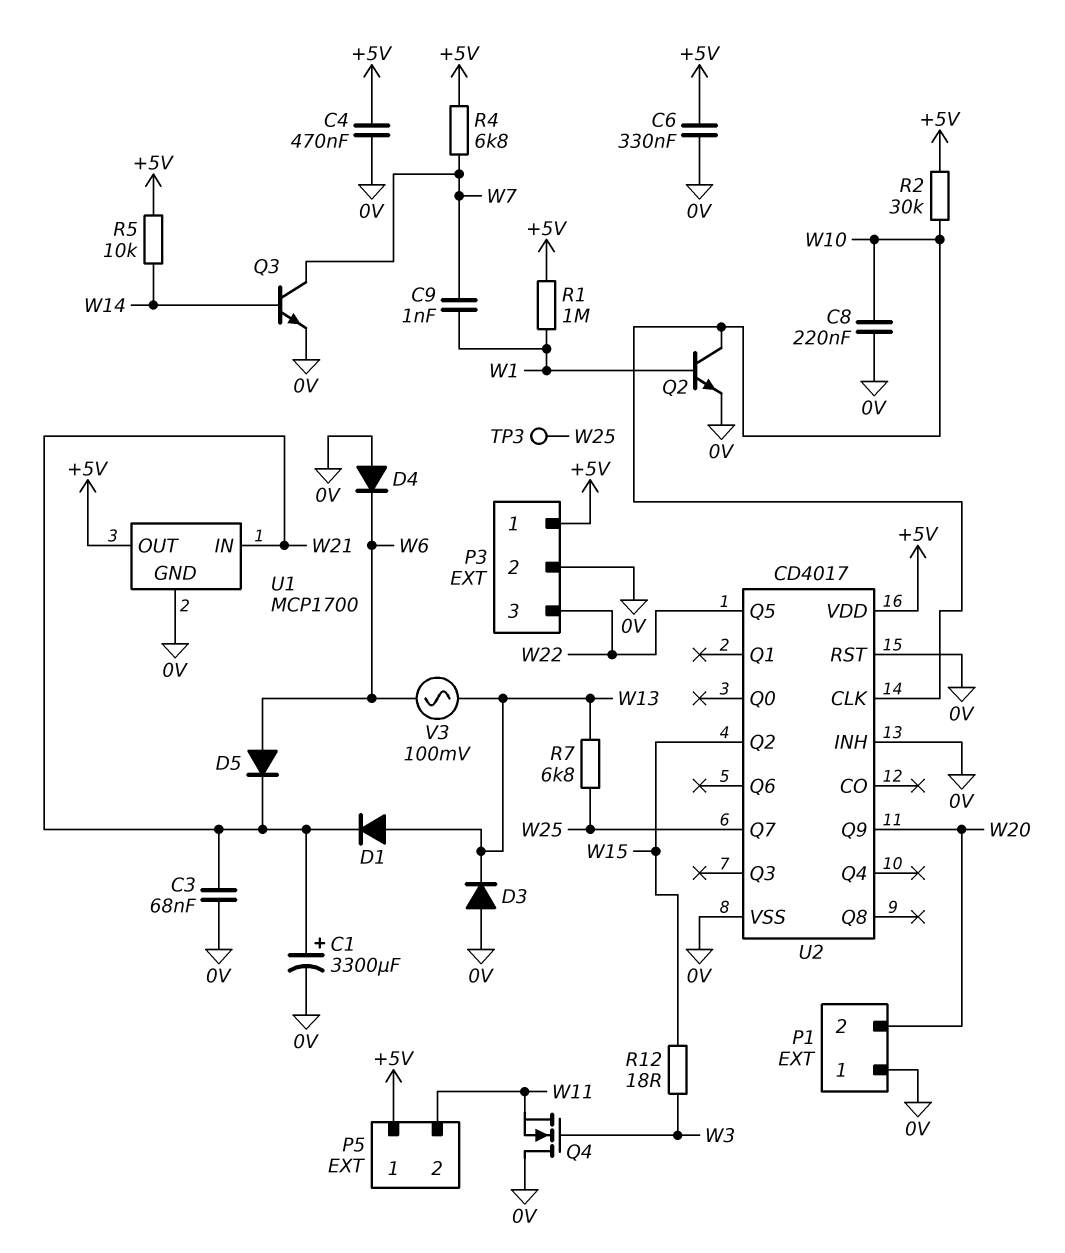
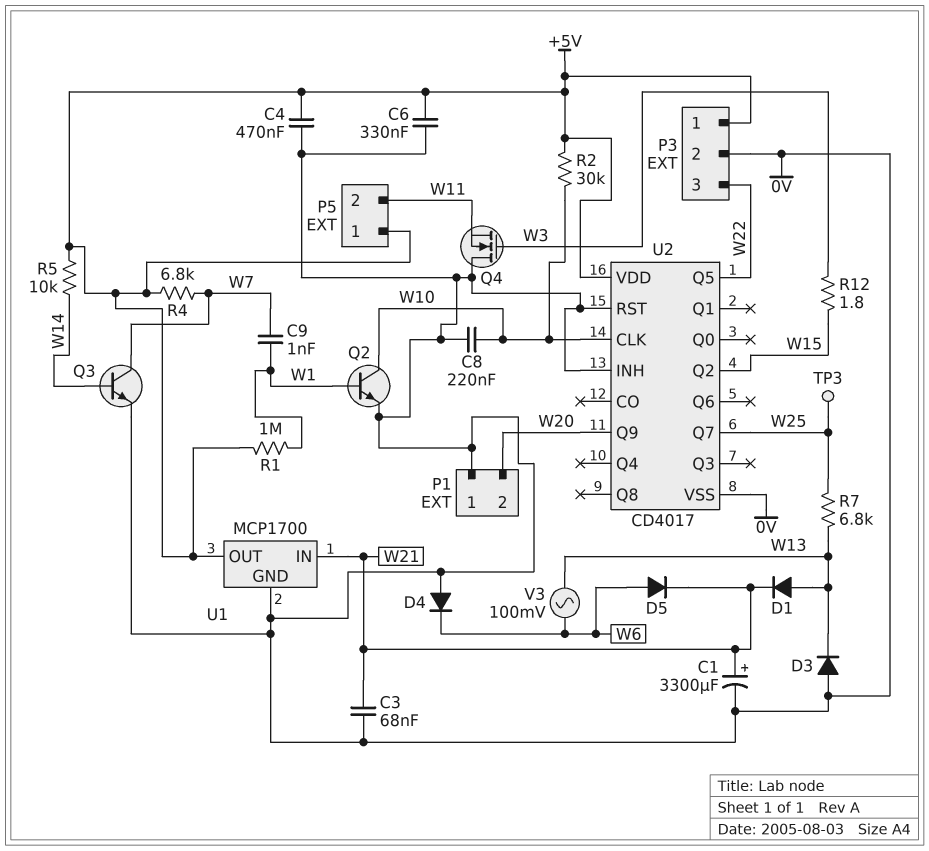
R12: 18 (W3, W15) -> 1.8 (W3, W15)

